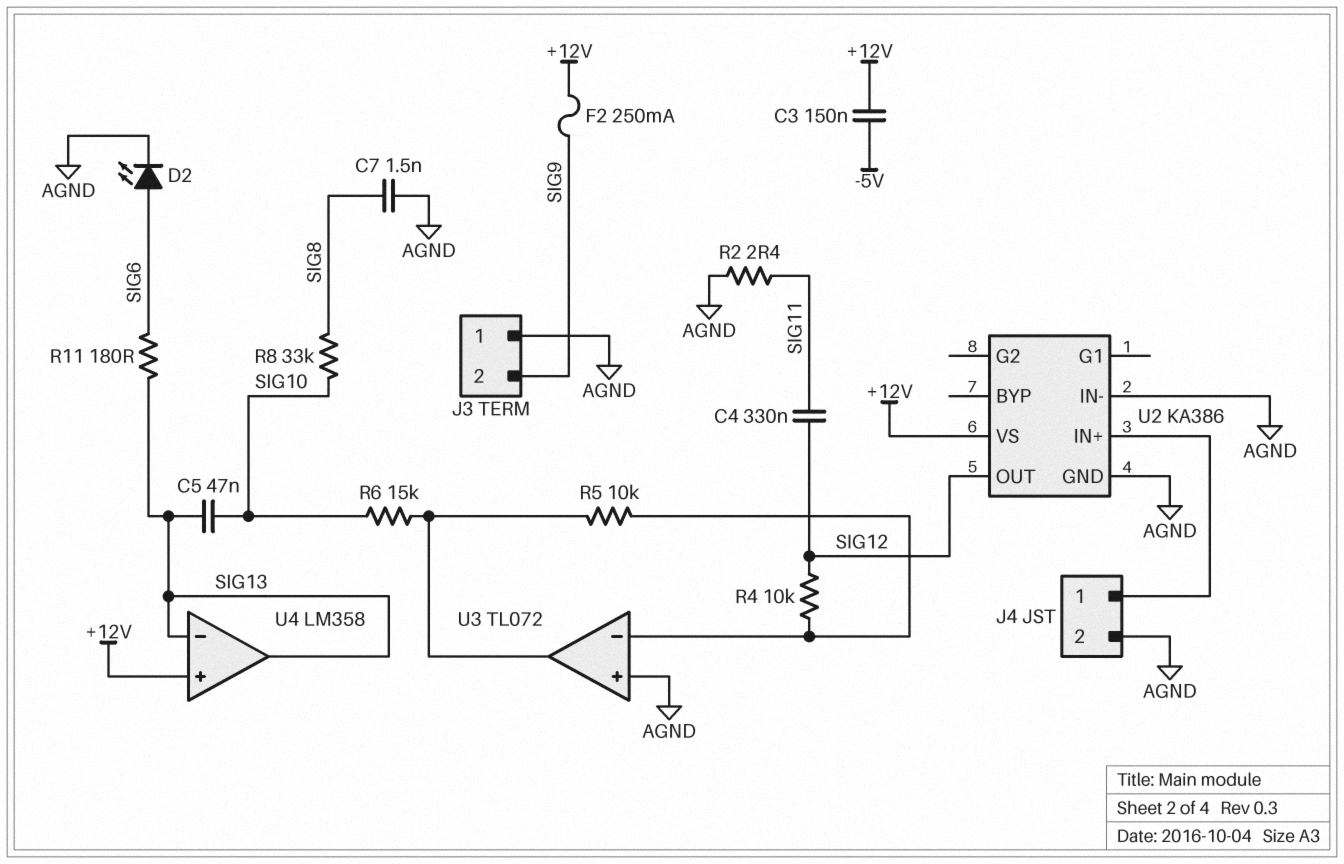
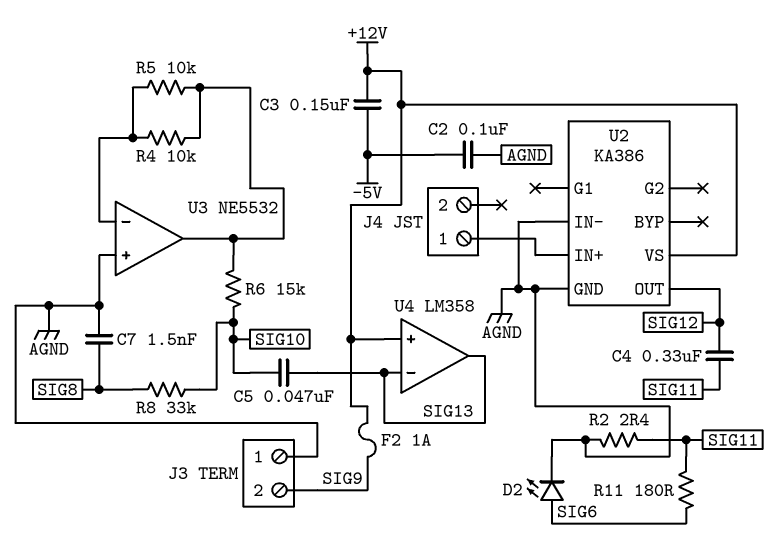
C2: none -> 100nF (-5V, AGND)
F2: 250mA (+12V, SIG9) -> 1A (+12V, SIG9)
J4 pin 2: AGND -> none
R4: 10k (SIG12, U3/in-) -> 10k (U3/in-, U3/out)
R11: 180 (SIG6, SIG13) -> 180 (SIG6, SIG11)
U3: TL072 -> NE5532

